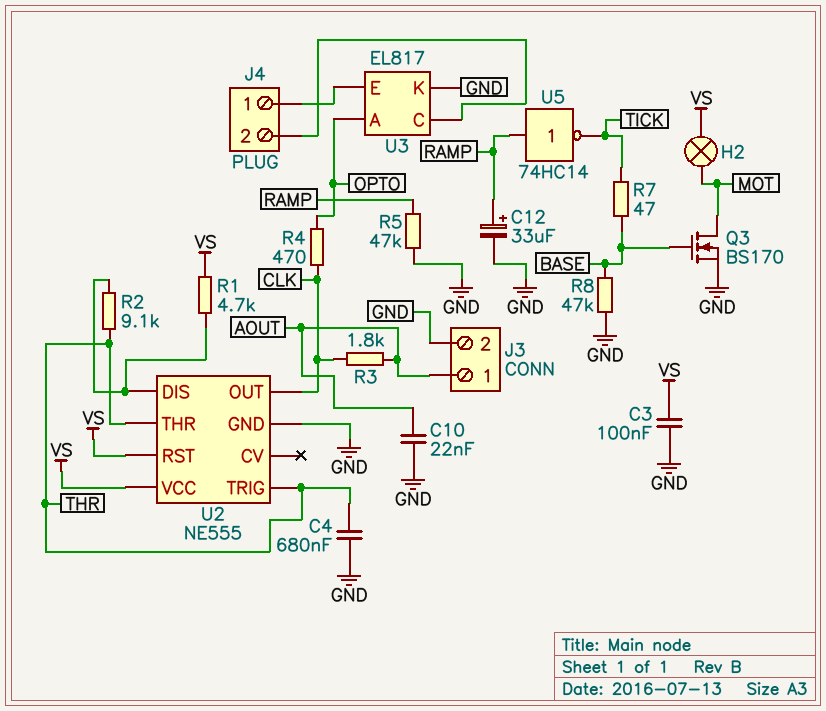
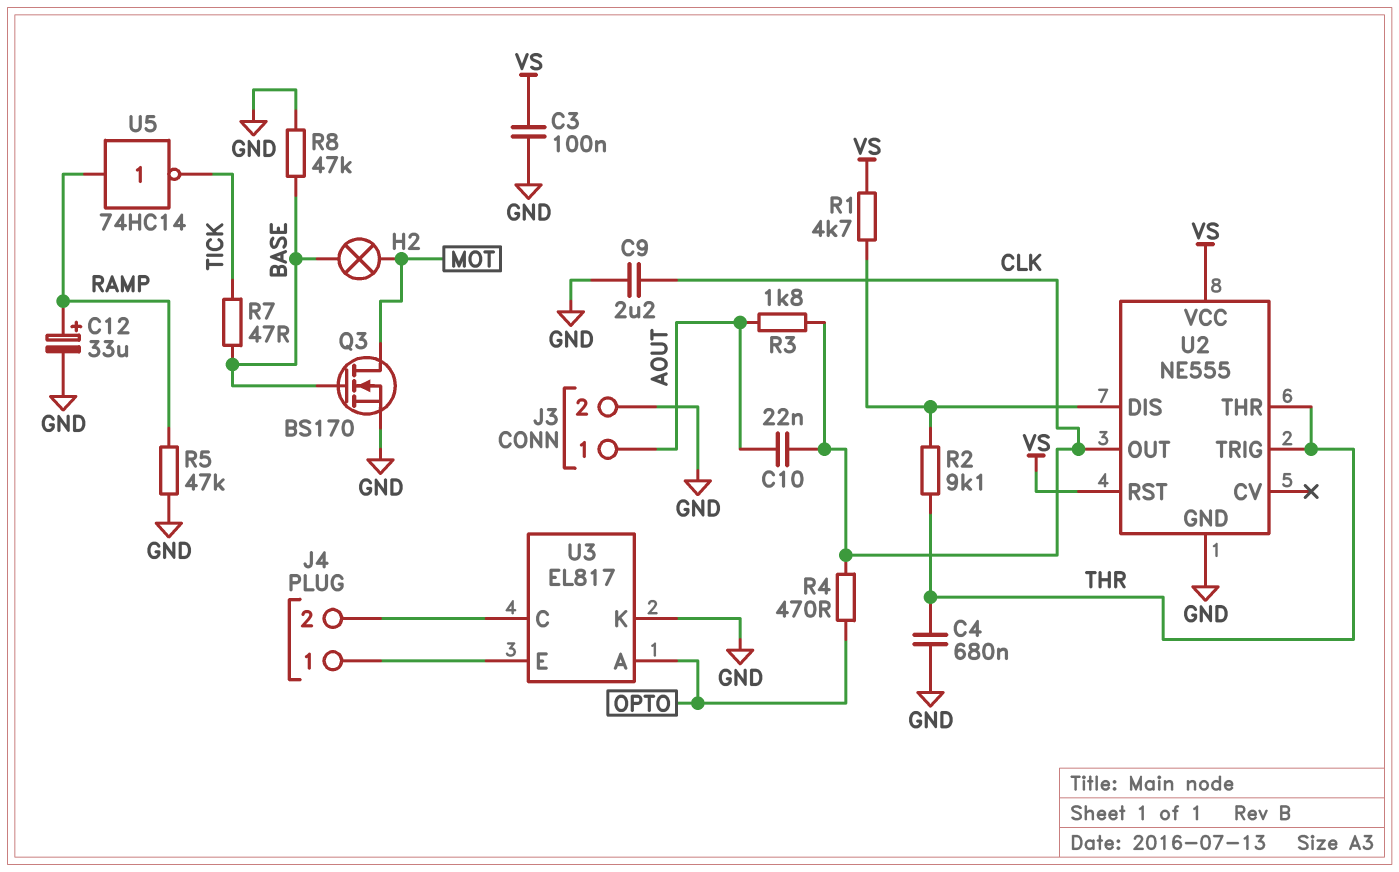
C9: none -> 2.2uF (CLK, GND)
C10: 22nF (AOUT, GND) -> 22nF (AOUT, CLK)
H2: lamp (MOT, VS) -> lamp (BASE, MOT)

